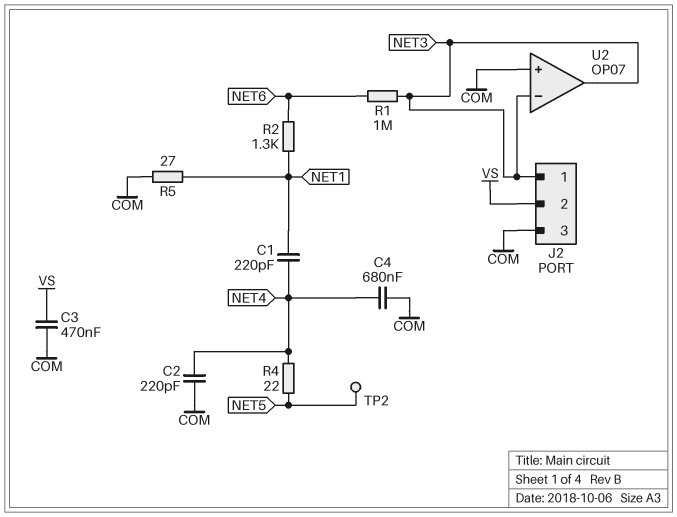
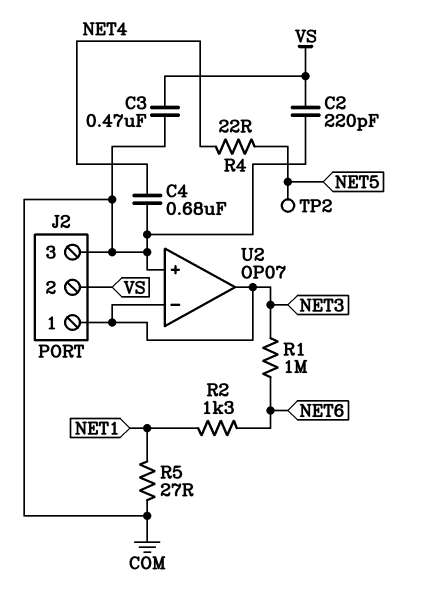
C1: 220pF (NET1, NET4) -> none
C2: 220pF (COM, NET4) -> 220pF (COM, VS)

